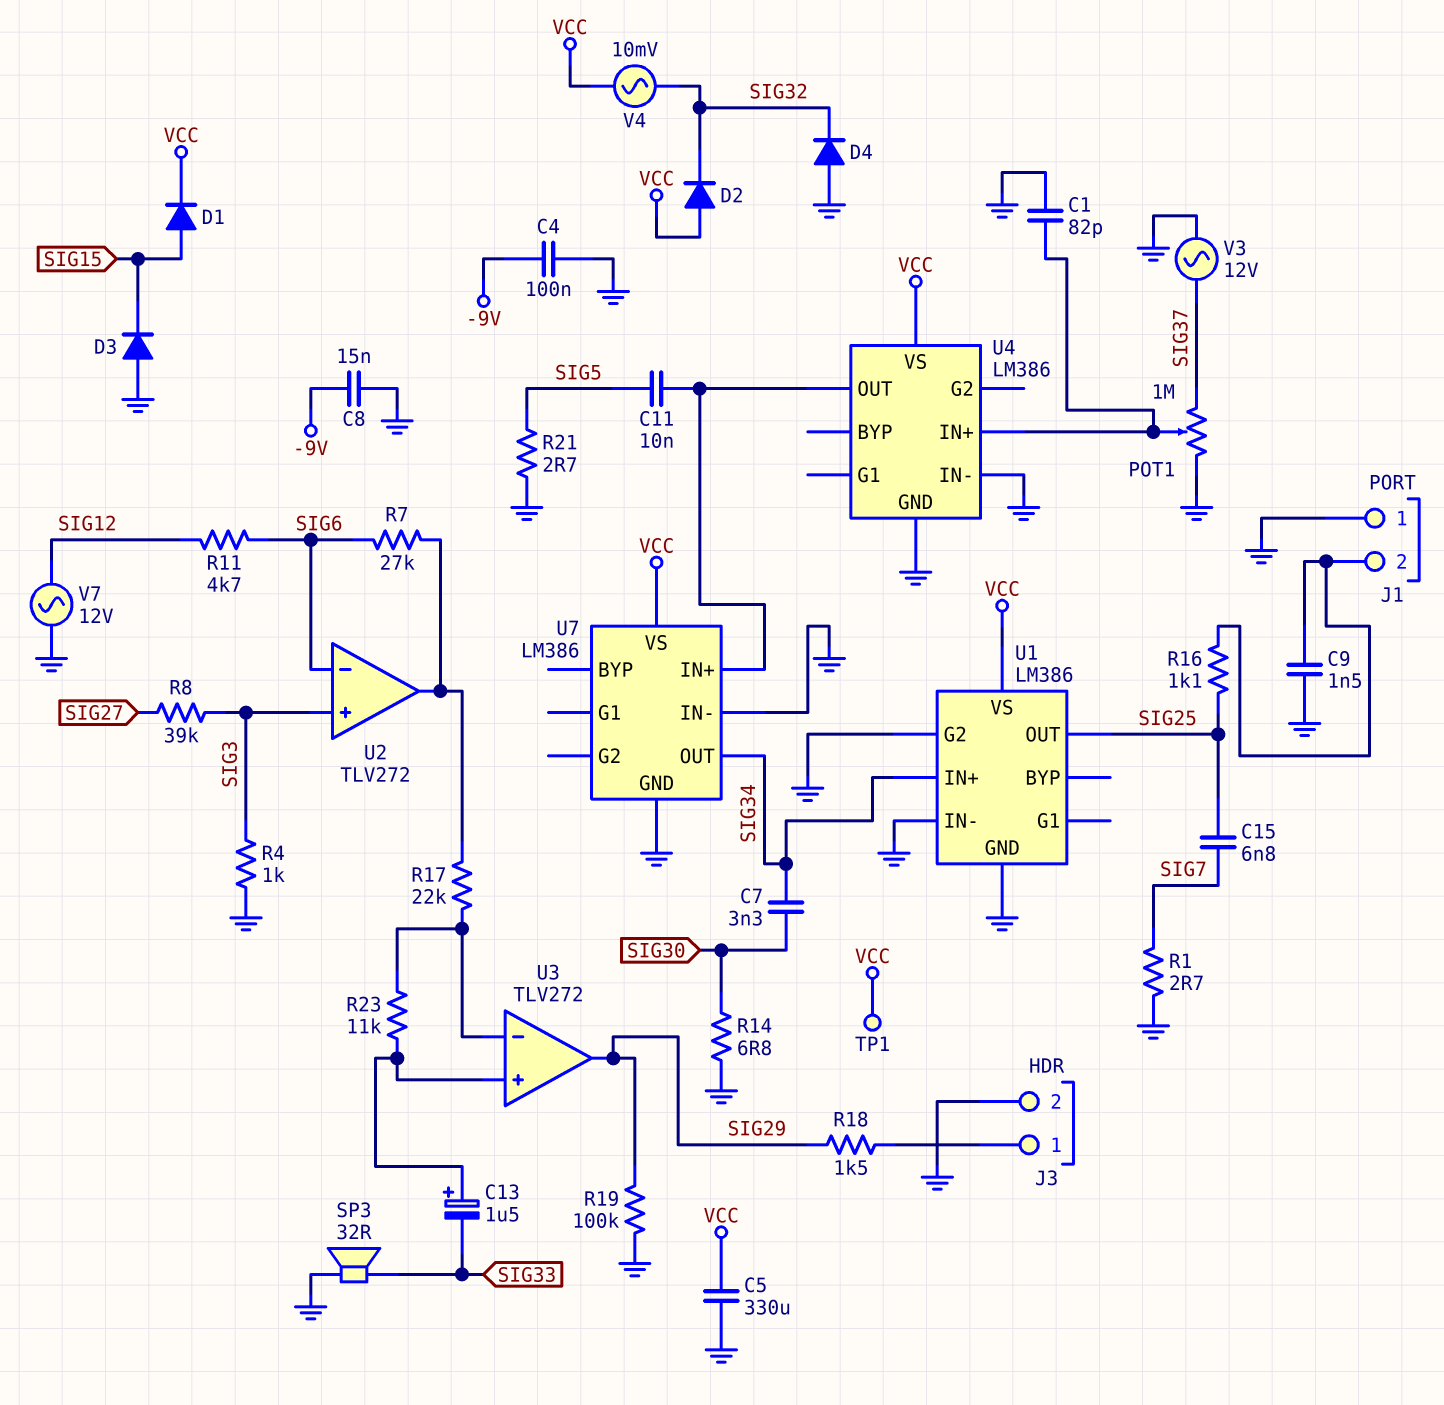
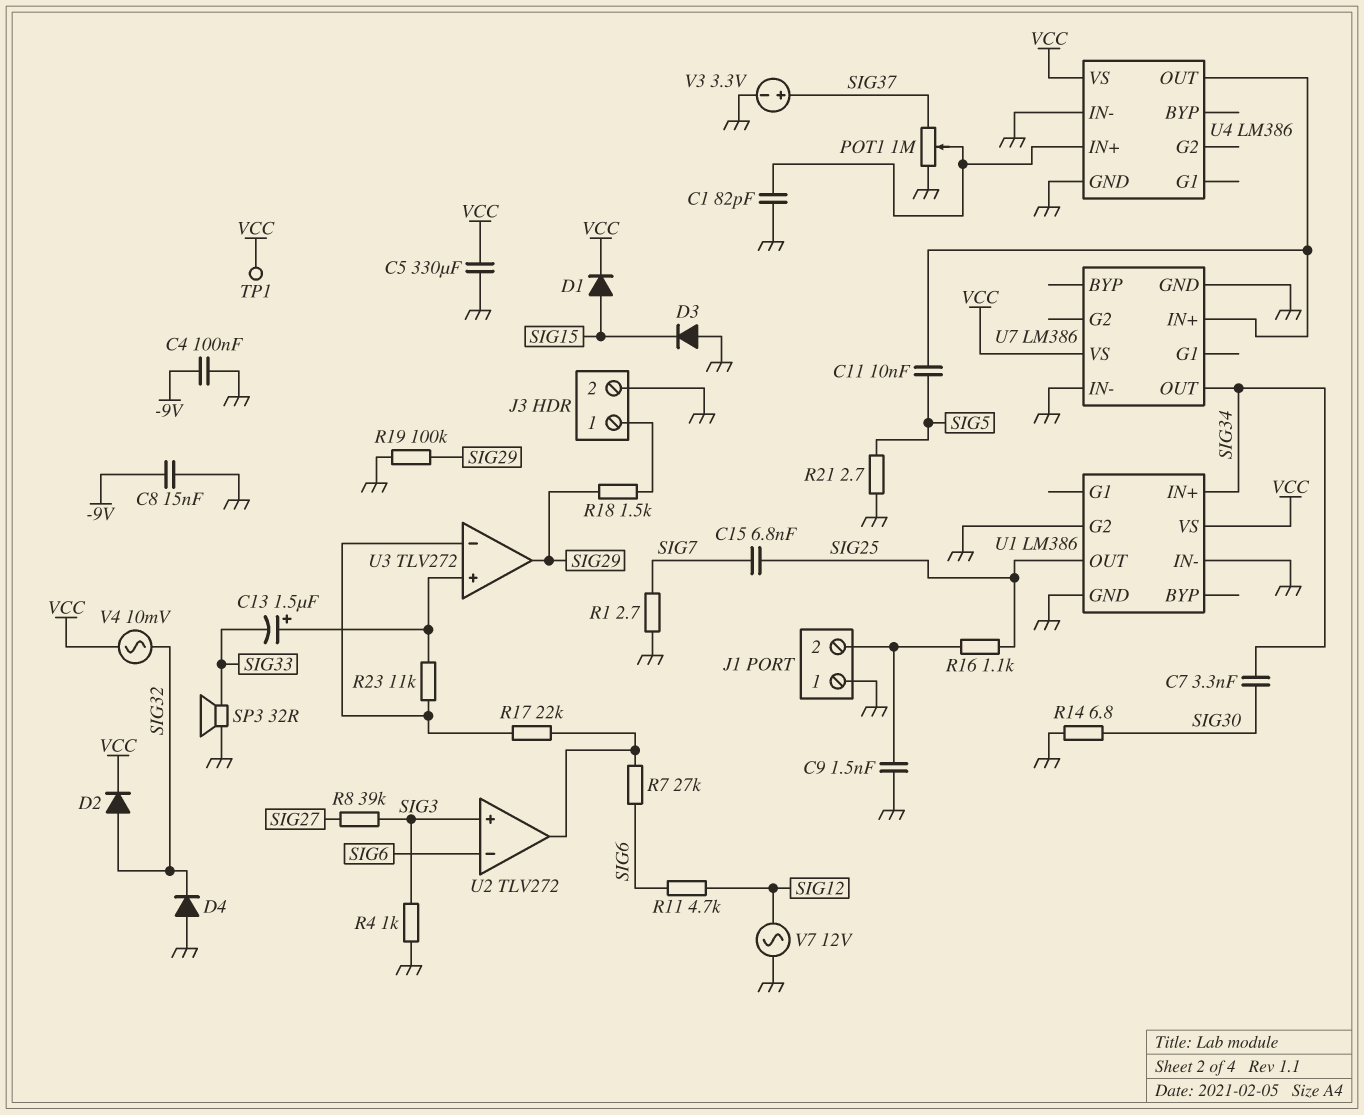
D2: diode (A VCC, K SIG32) -> diode (A SIG32, K VCC)
V3: AC 12V (GND, SIG37) -> 3.3V (plus SIG37, minus GND)

